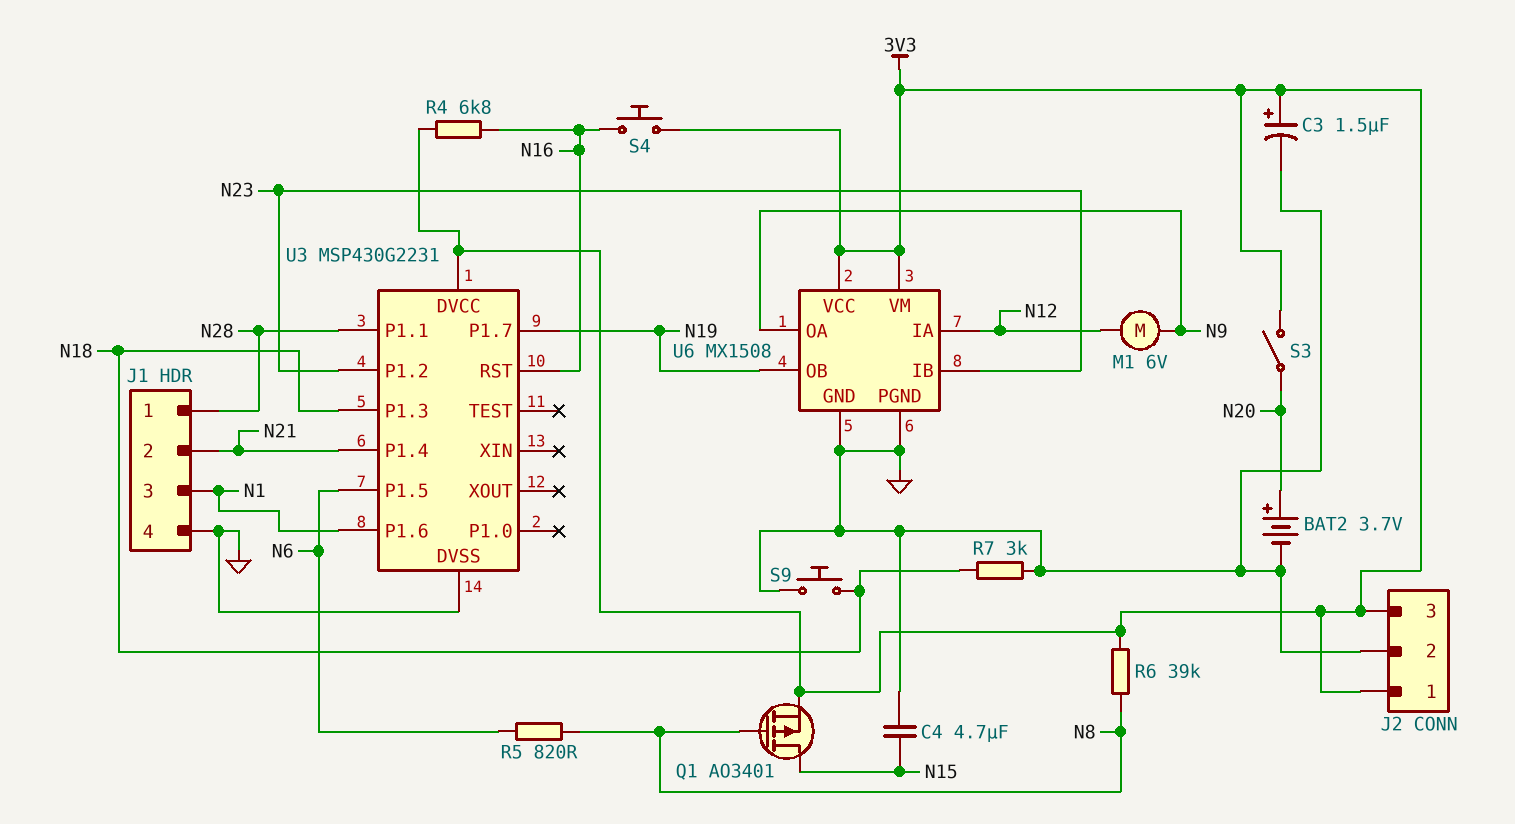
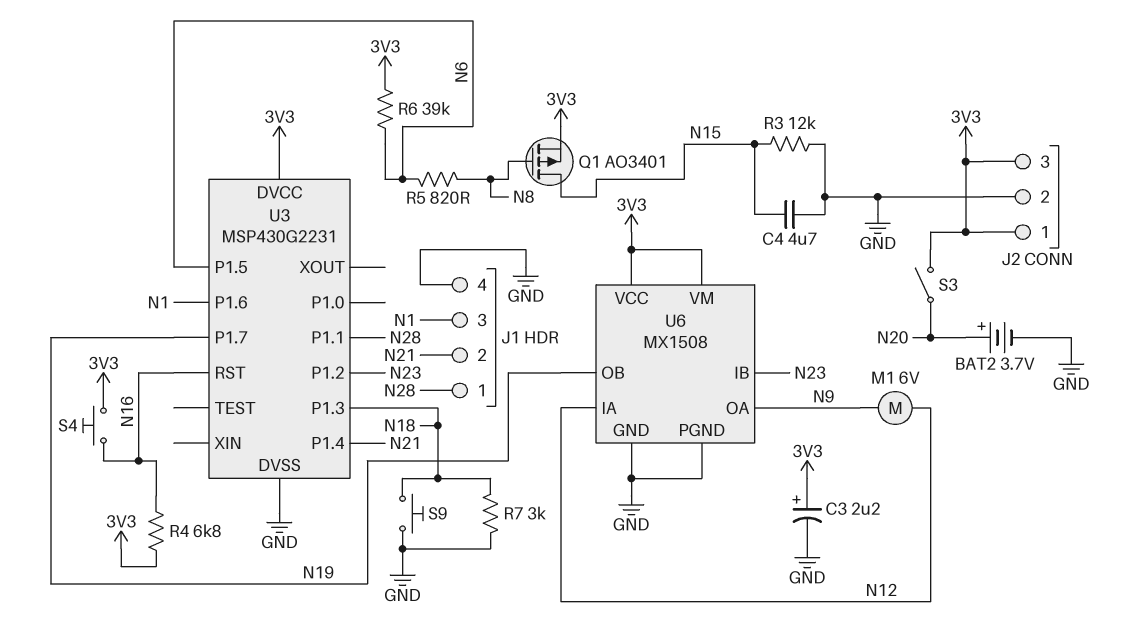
C3: 1.5uF (plus 3V3, minus GND) -> 2.2uF (plus 3V3, minus GND)
R3: none -> 12k (GND, N15)
R6: 39k (3V3, N8) -> 39k (3V3, N6)

